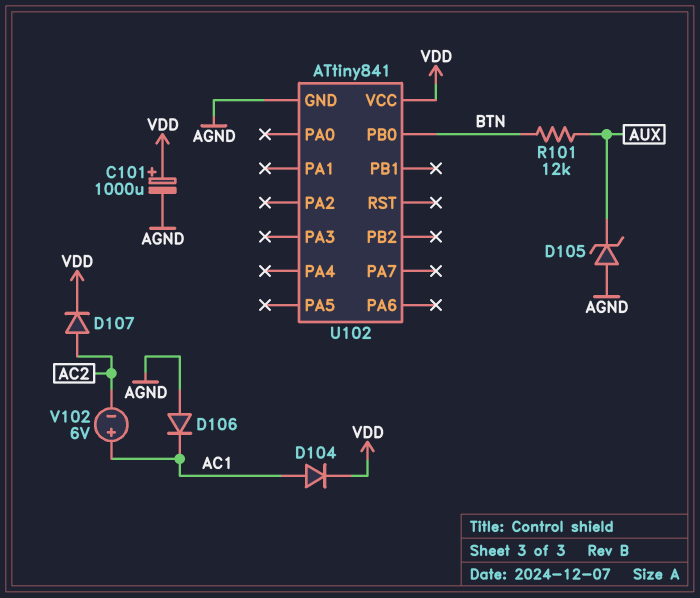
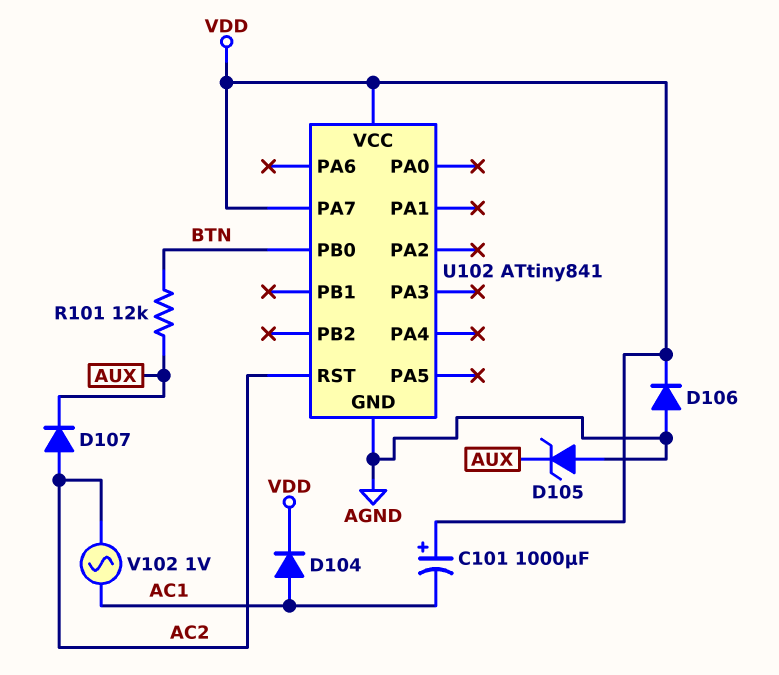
C101: 1000uF (plus VDD, minus AGND) -> 1000uF (plus VDD, minus AC1)
D106: diode (A AGND, K AC1) -> diode (A AGND, K VDD)
D107: diode (A AC2, K VDD) -> diode (A AC2, K AUX)
U102 pin PA7: none -> VDD
U102 pin RST: none -> AC2
V102: 6V (plus AC1, minus AC2) -> AC 1V (AC1, AC2)

